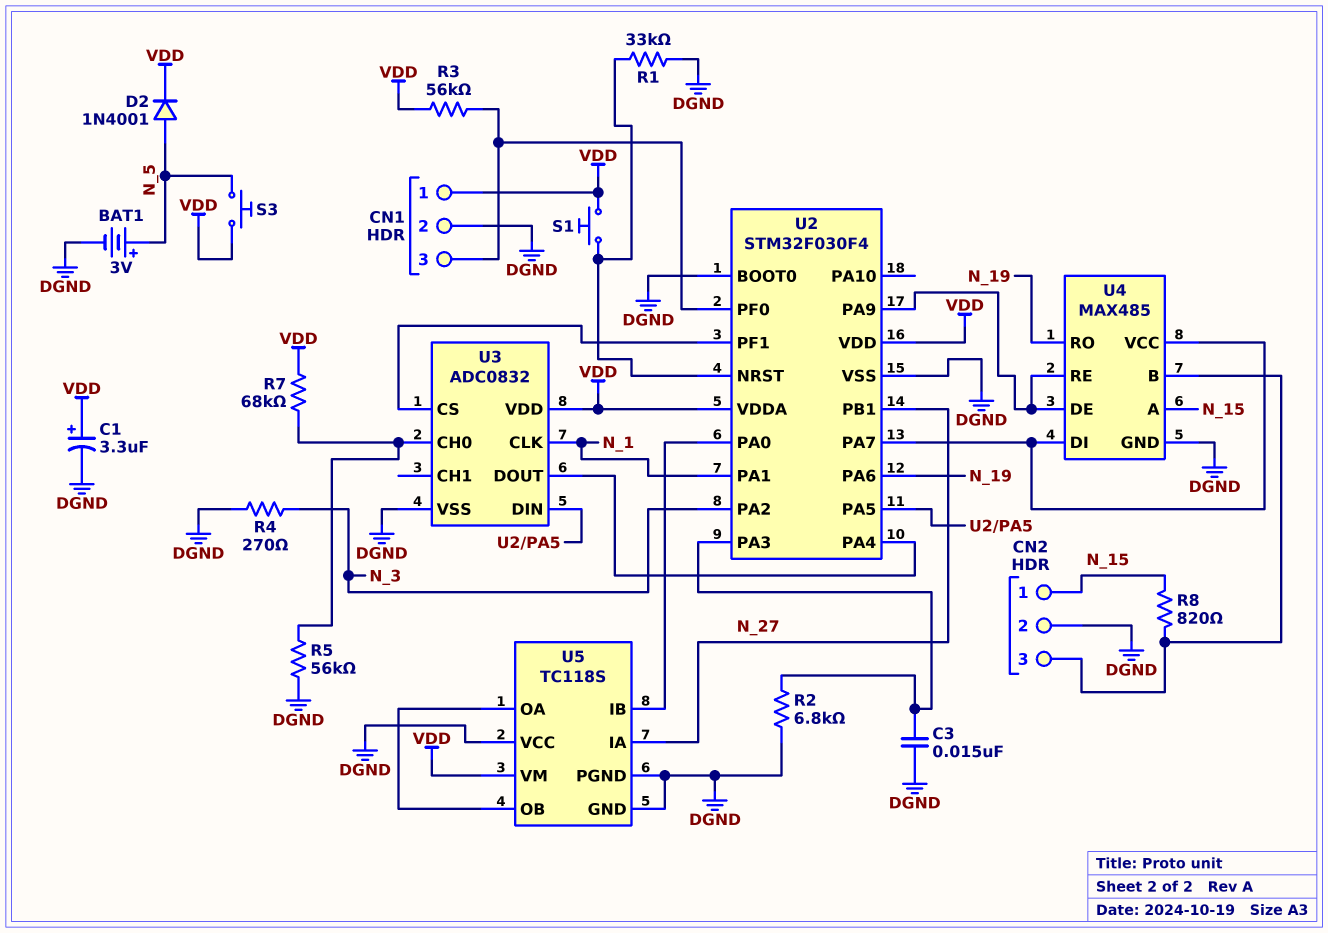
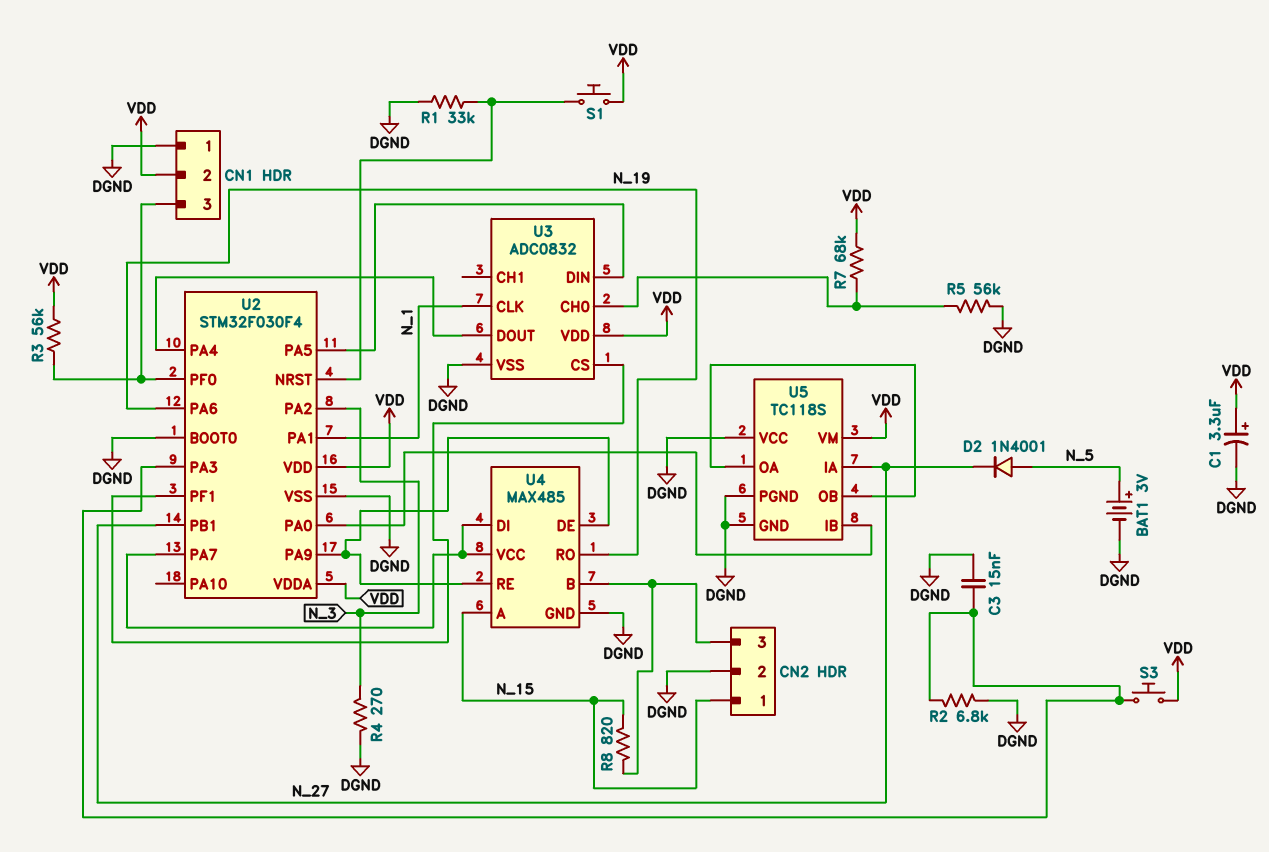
CN1 pin 1: VDD -> DGND
CN1 pin 2: DGND -> VDD
D2: diode 1N4001 (A N_5, K VDD) -> diode 1N4001 (A N_5, K N_27)
S3: button (N_5, VDD) -> button (U2/PA3, VDD)

